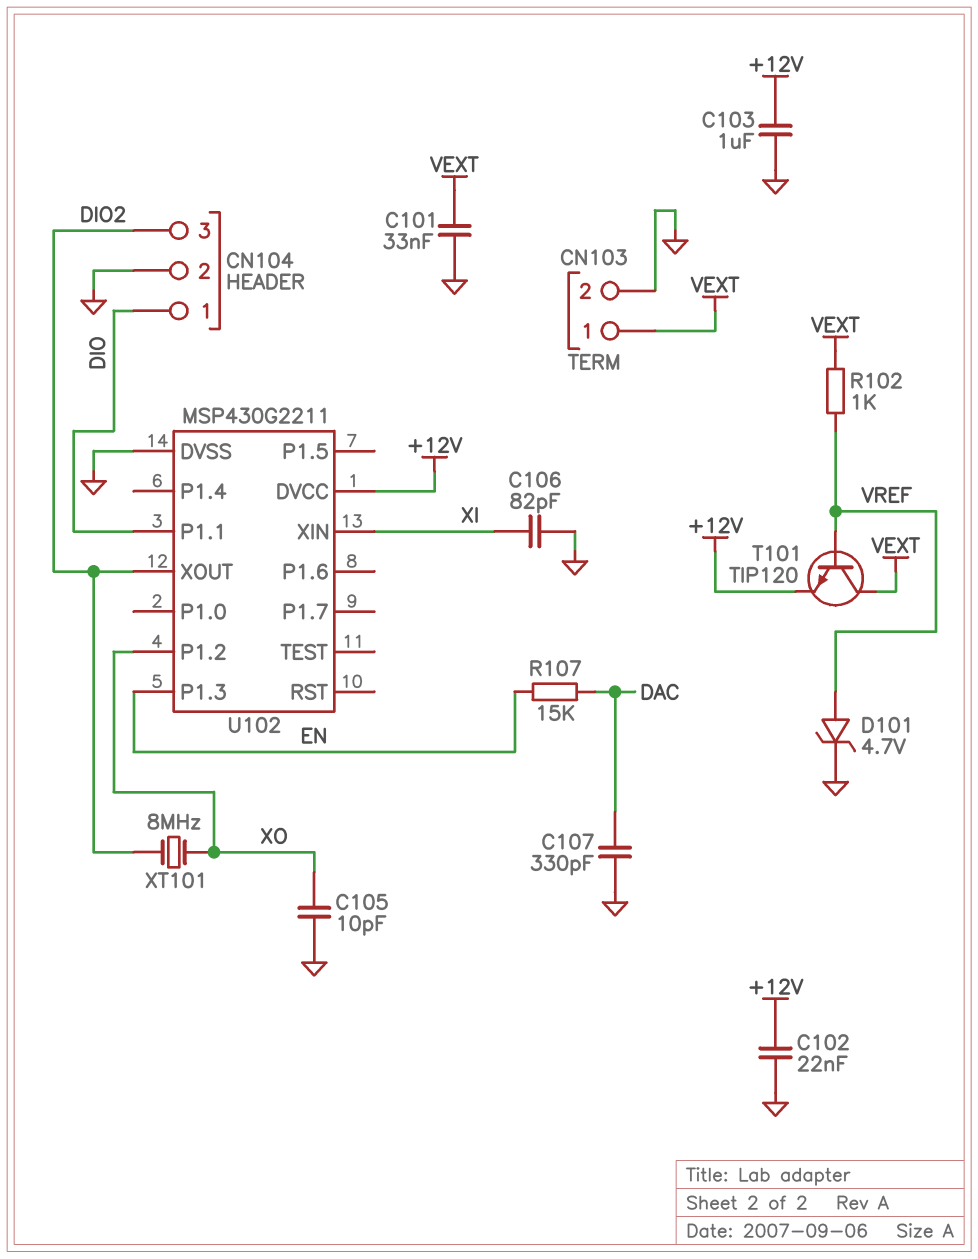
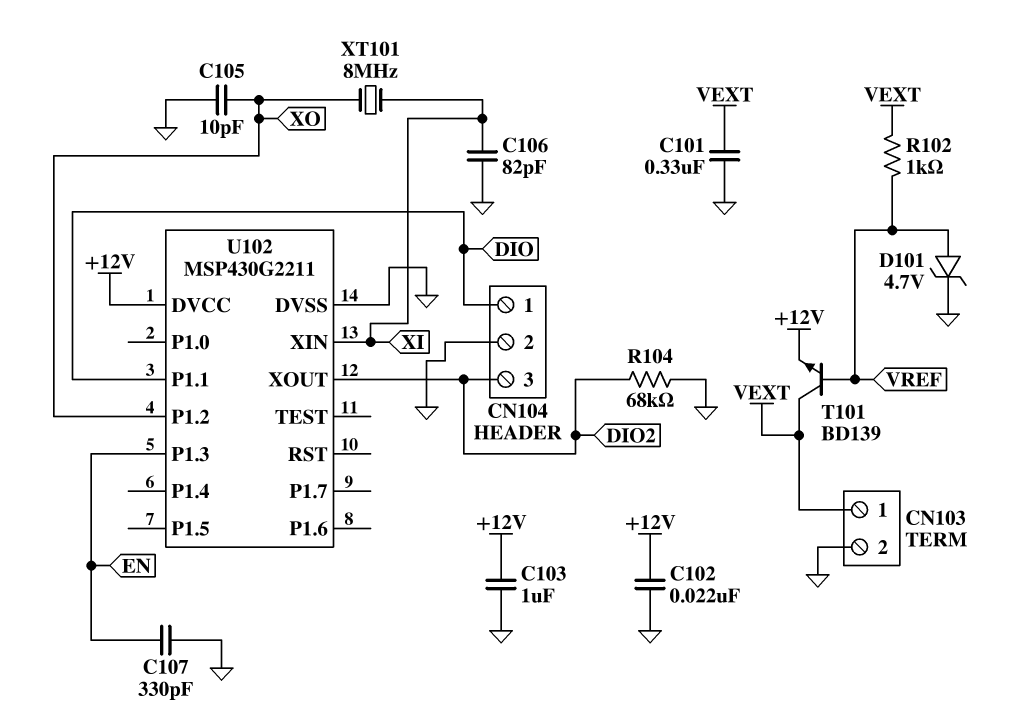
C101: 33nF (GND, VEXT) -> 330nF (GND, VEXT)
C107: 330pF (DAC, GND) -> 330pF (EN, GND)
R104: none -> 68k (DIO2, GND)
R107: 15k (DAC, EN) -> none
T101: NPN TIP120 (B VREF, C VEXT, E +12V) -> NPN BD139 (B VREF, C VEXT, E +12V)
XT101: 8MHz (DIO2, XO) -> 8MHz (XI, XO)

